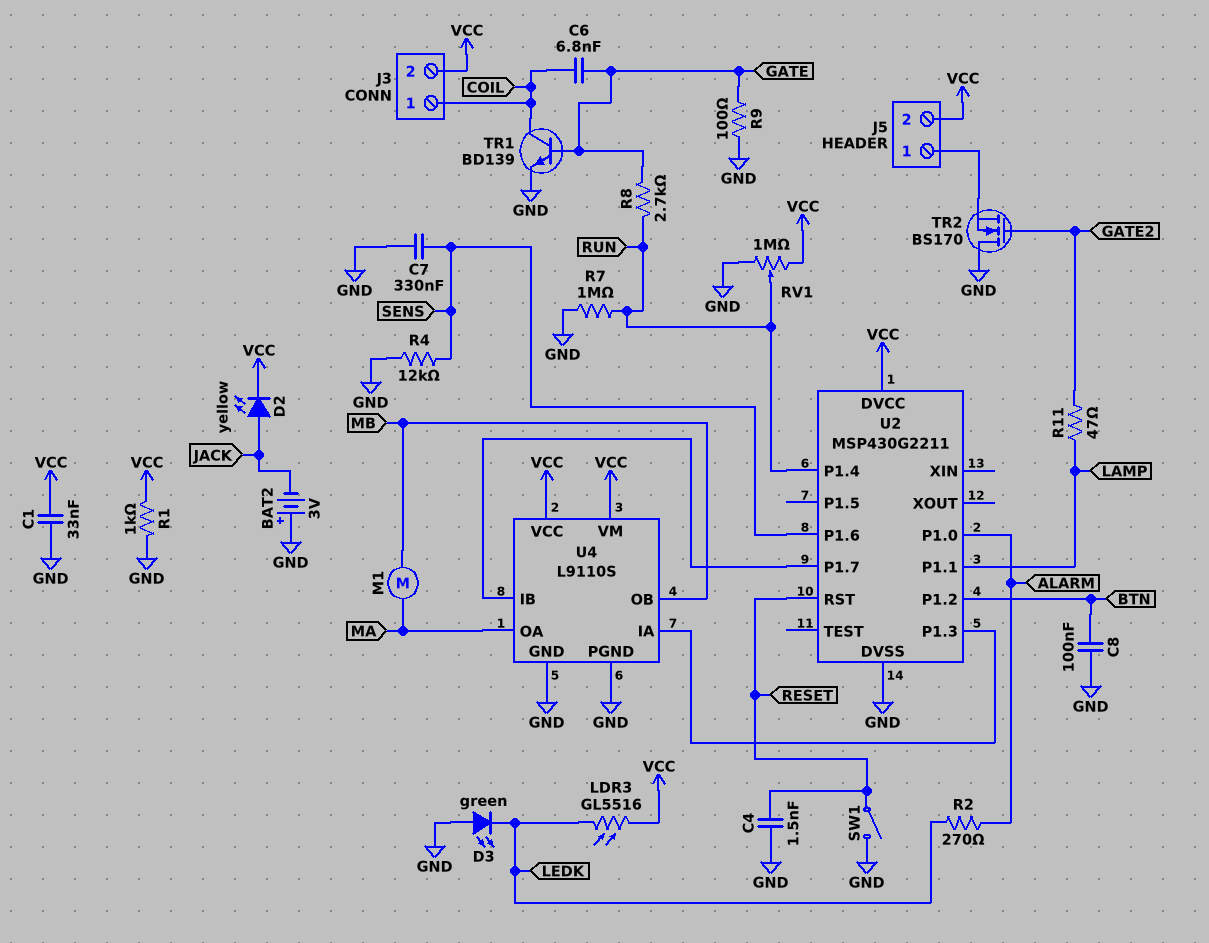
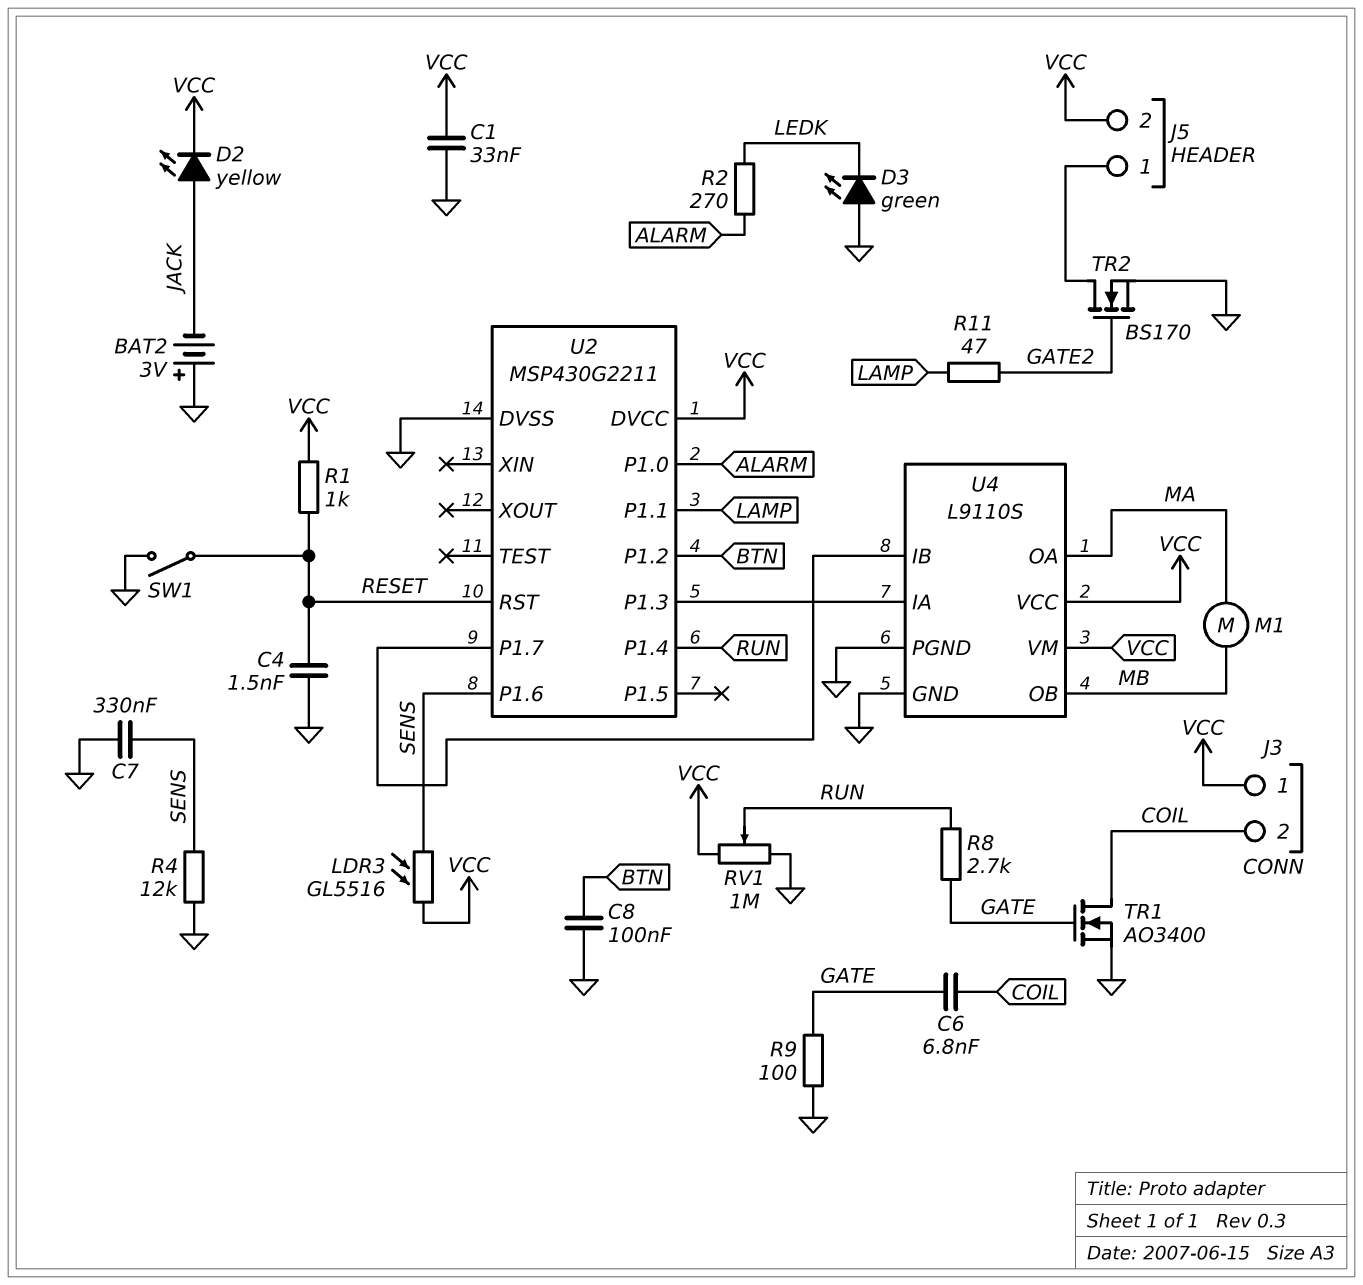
J3 pin 1: COIL -> VCC
J3 pin 2: VCC -> COIL
LDR3: GL5516 (LEDK, VCC) -> GL5516 (SENS, VCC)
R1: 1k (GND, VCC) -> 1k (RESET, VCC)
R7: 1M (GND, RUN) -> none
TR1: NPN BD139 (B GATE, C COIL, E GND) -> NMOS AO3400 (G GATE, D COIL, S GND)
TR2: NMOS BS170 (G GATE2, D GND, S J5/1) -> NMOS BS170 (G GATE2, D J5/1, S GND)

